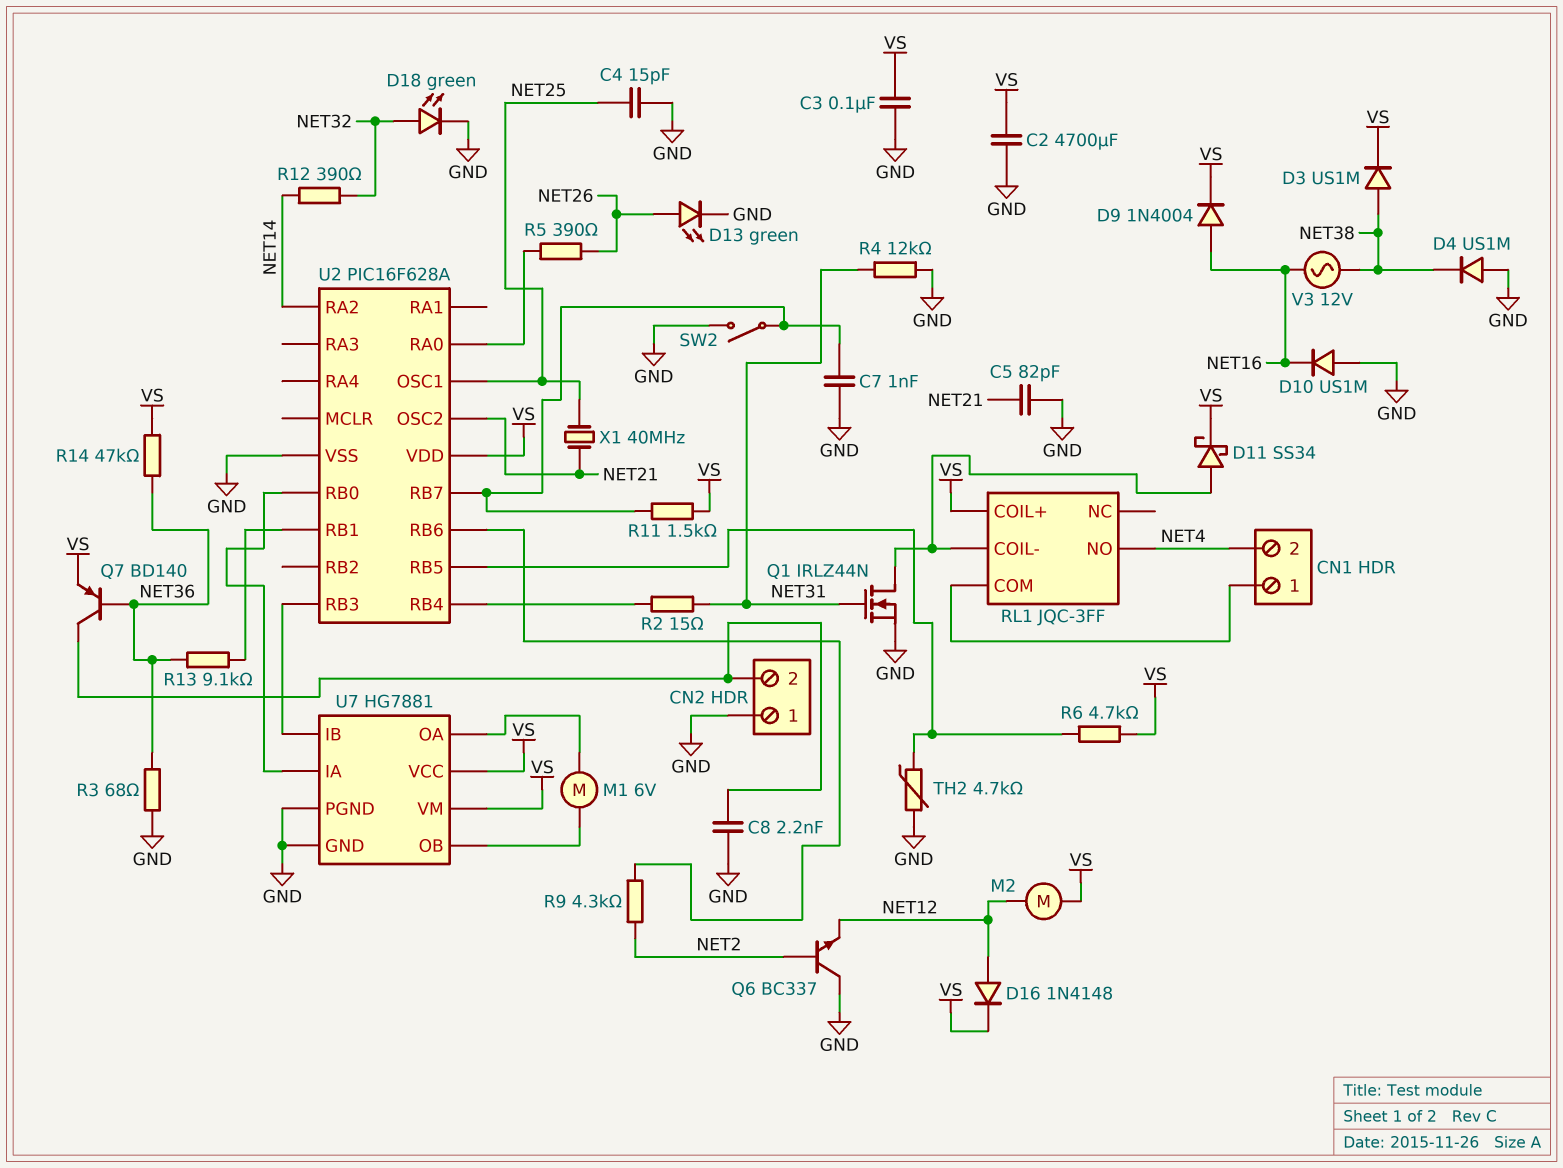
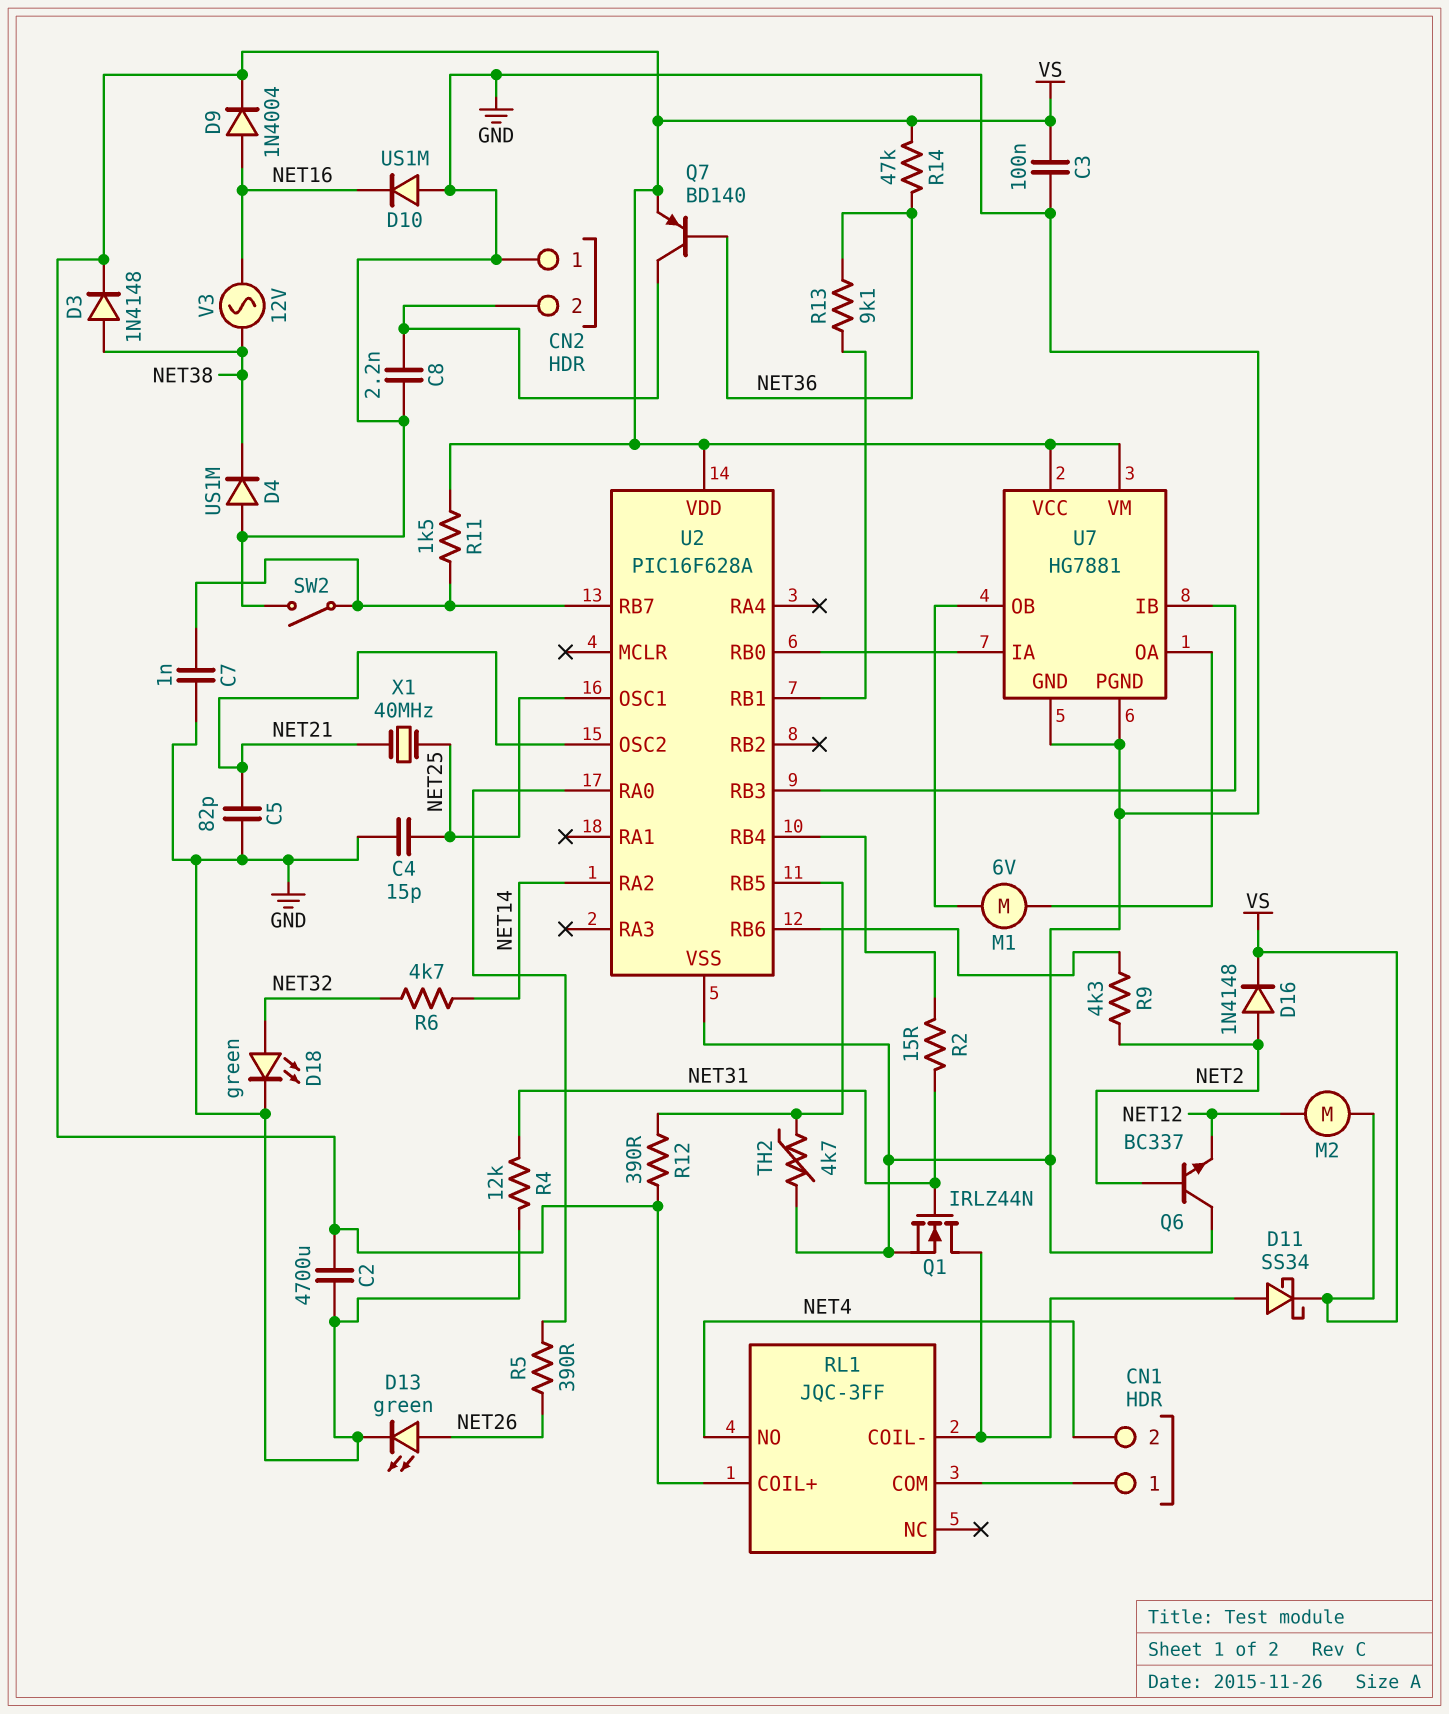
D3: diode US1M (A NET38, K VS) -> diode 1N4148 (A NET38, K VS)
D16: diode 1N4148 (A NET12, K VS) -> diode 1N4148 (A NET2, K VS)
R3: 68 (GND, NET36) -> none
R6: 4.7k (U2/RB5, VS) -> 4.7k (NET14, NET32)
R12: 390 (NET14, NET32) -> 390 (U2/RB5, VS)

